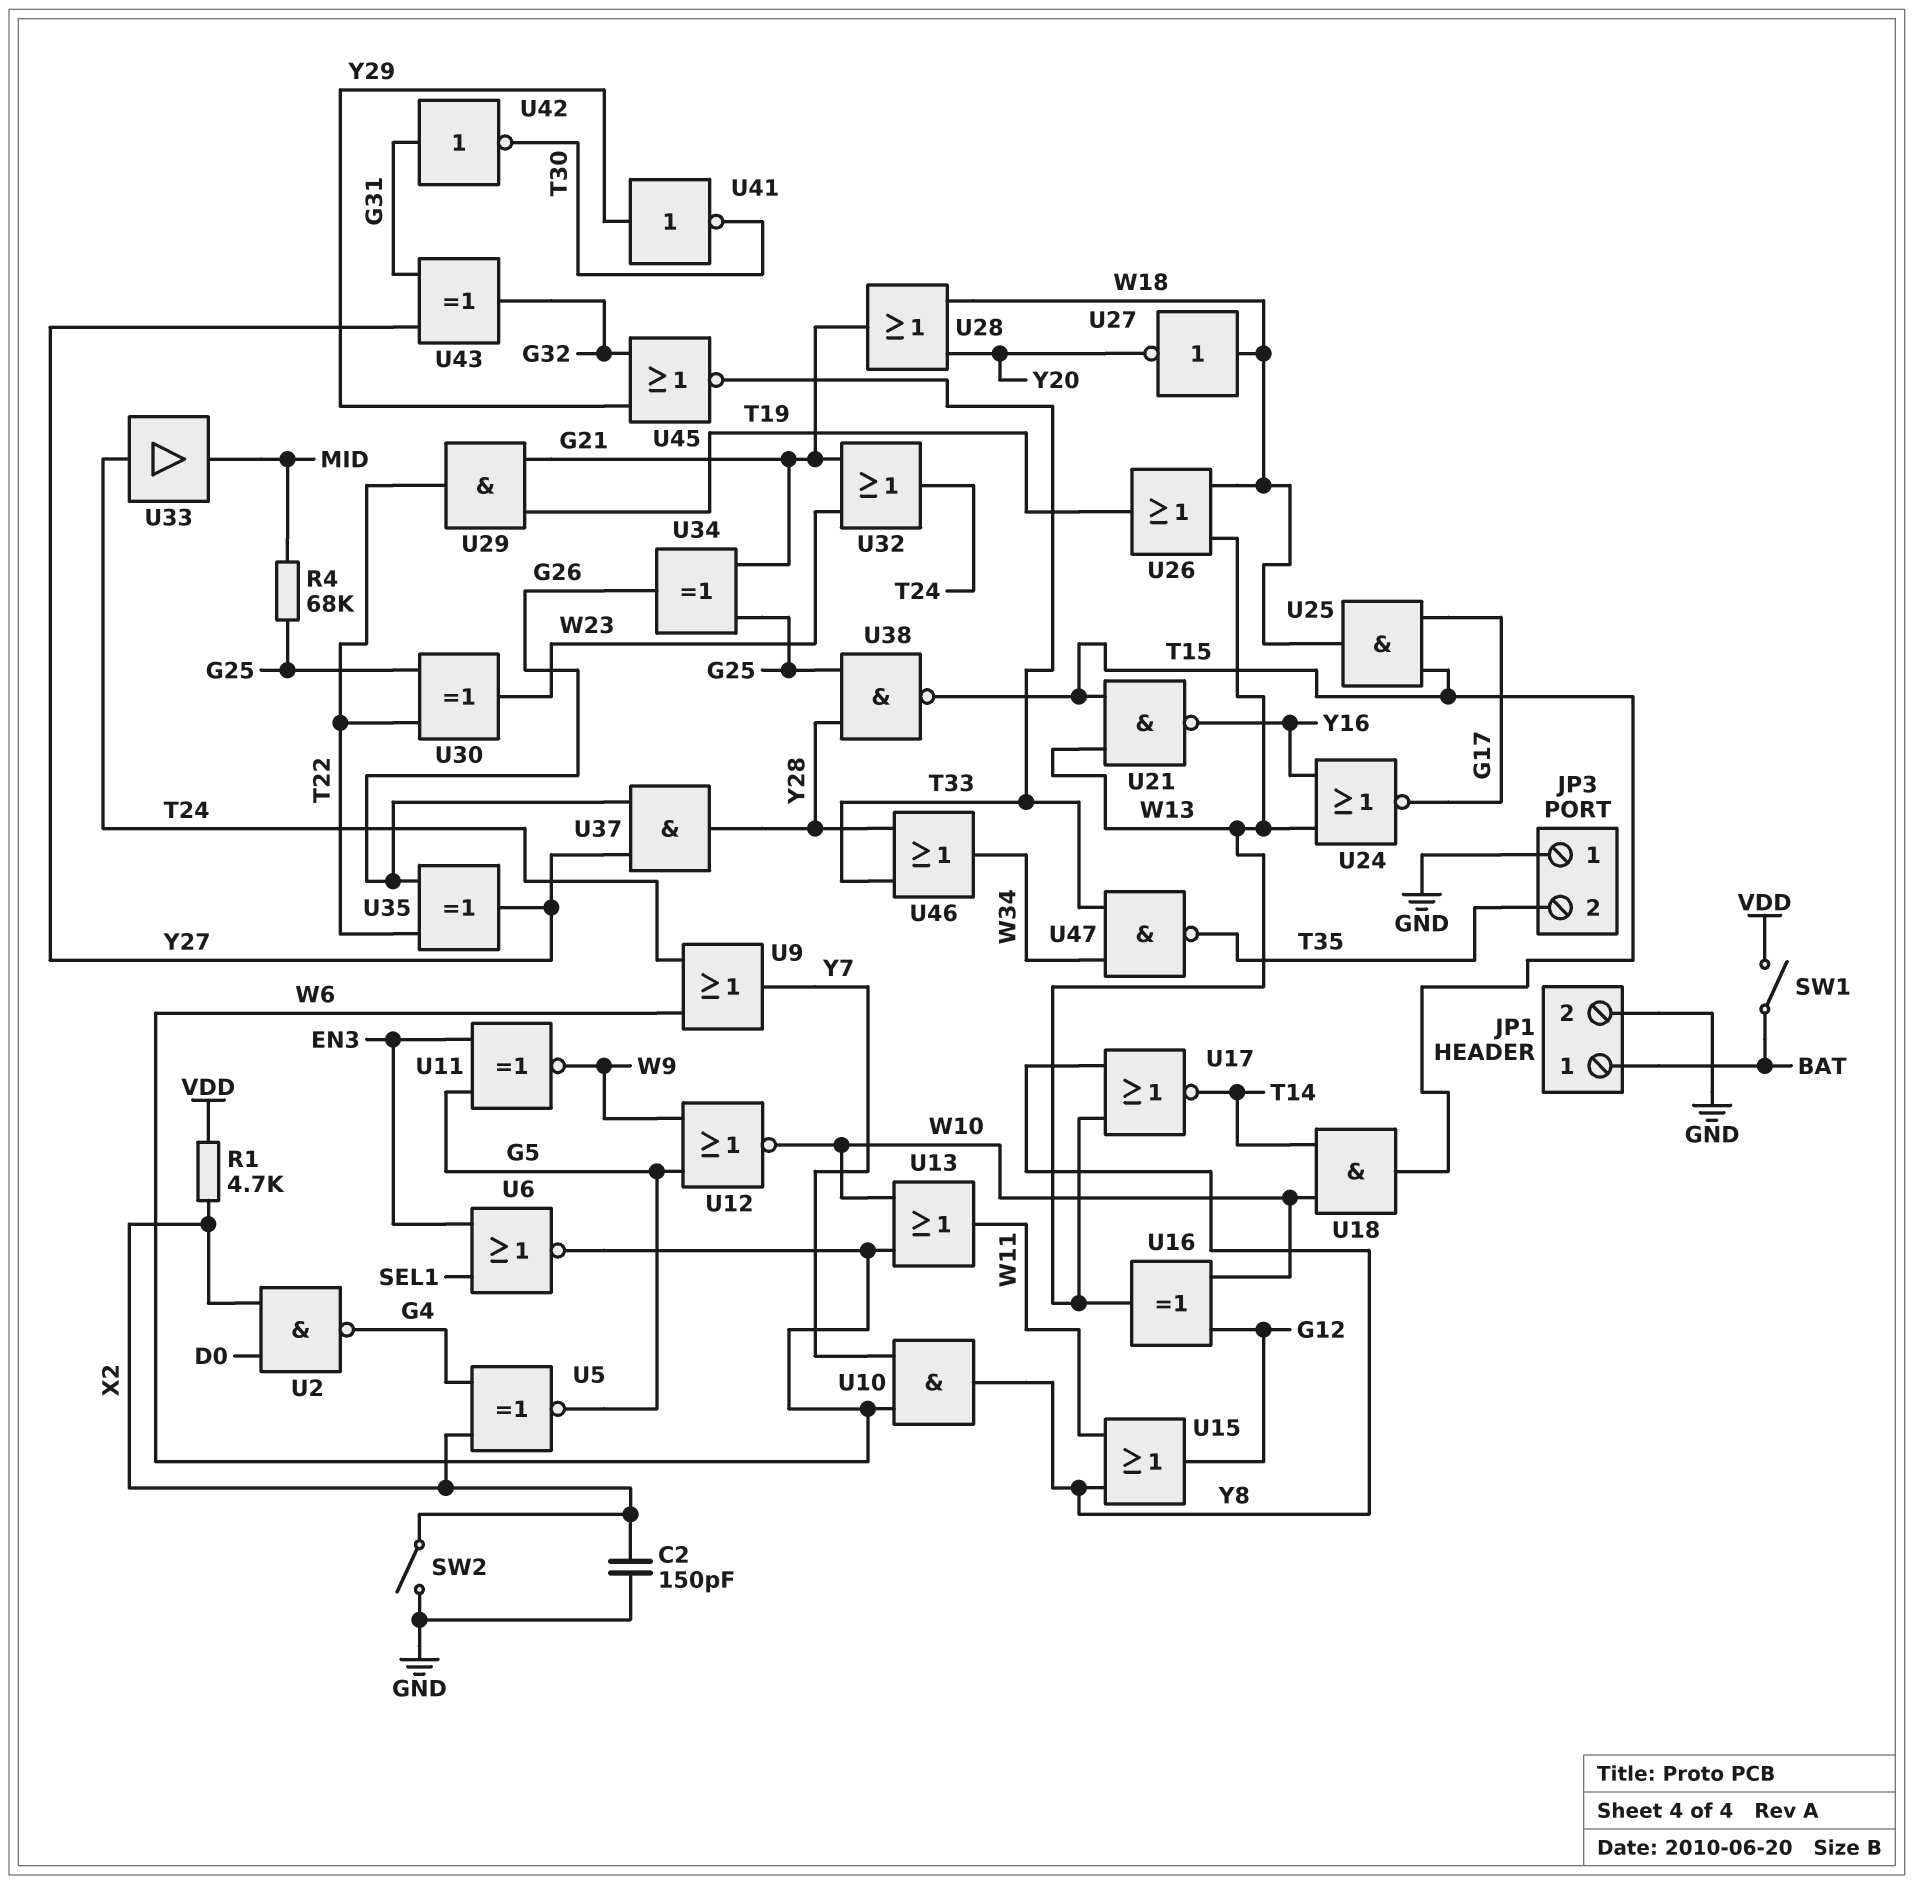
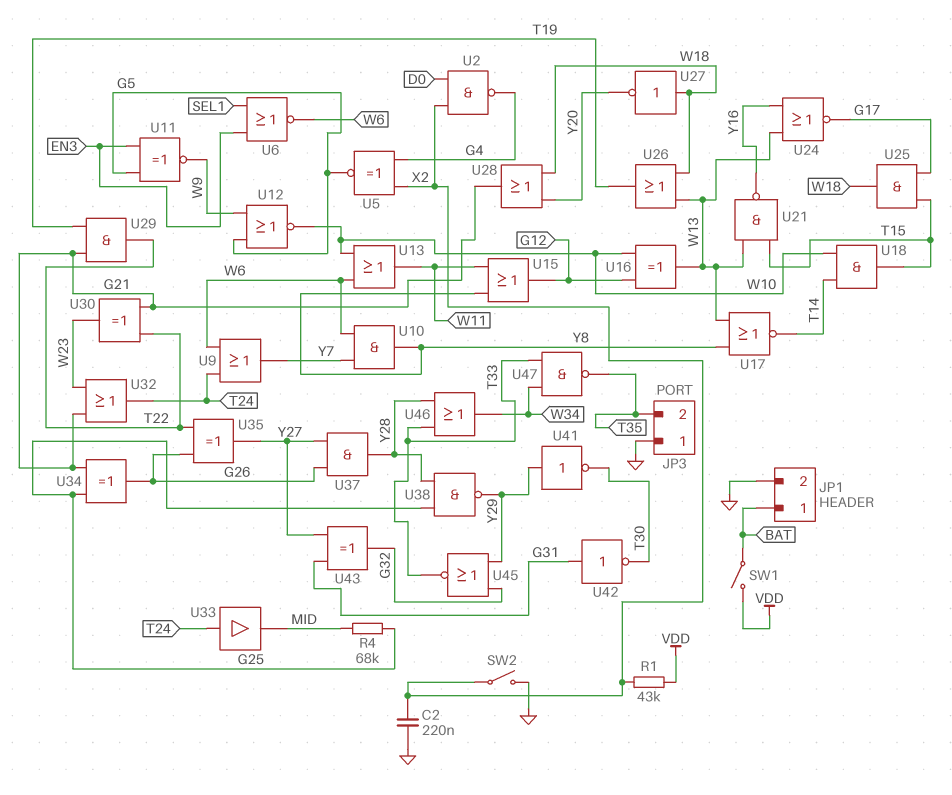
C2: 150pF (GND, X2) -> 220nF (GND, X2)
R1: 4.7k (VDD, X2) -> 43k (VDD, X2)
U30: XOR (in G25, in T22, out W23) -> XOR (in G21, in T22, out W23)
U38: NAND (in G25, in Y28, out T15) -> NAND (in G25, in Y28, out Y29)

